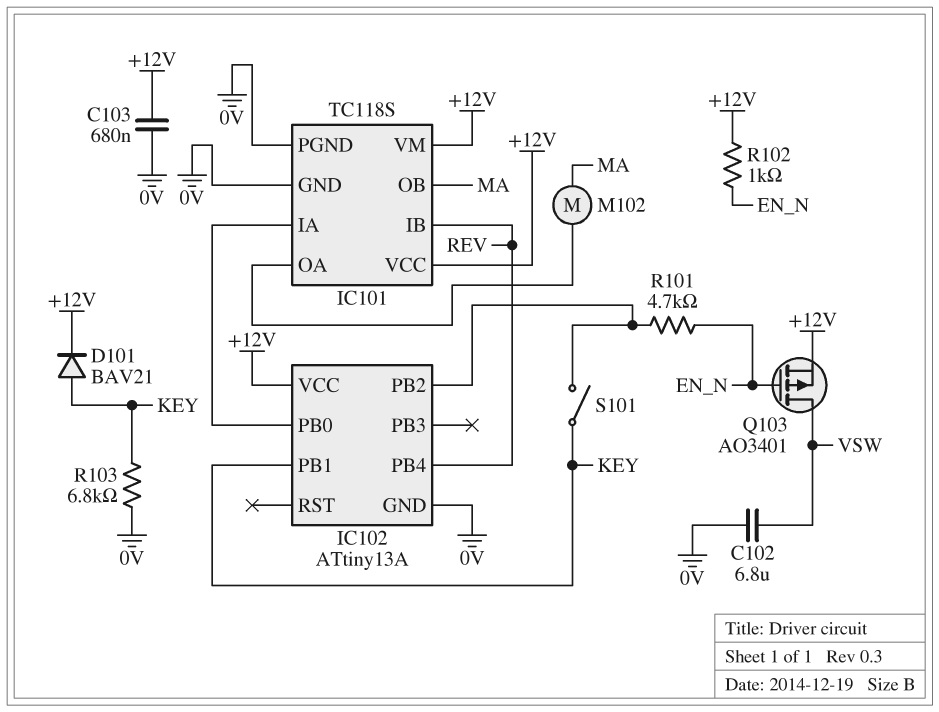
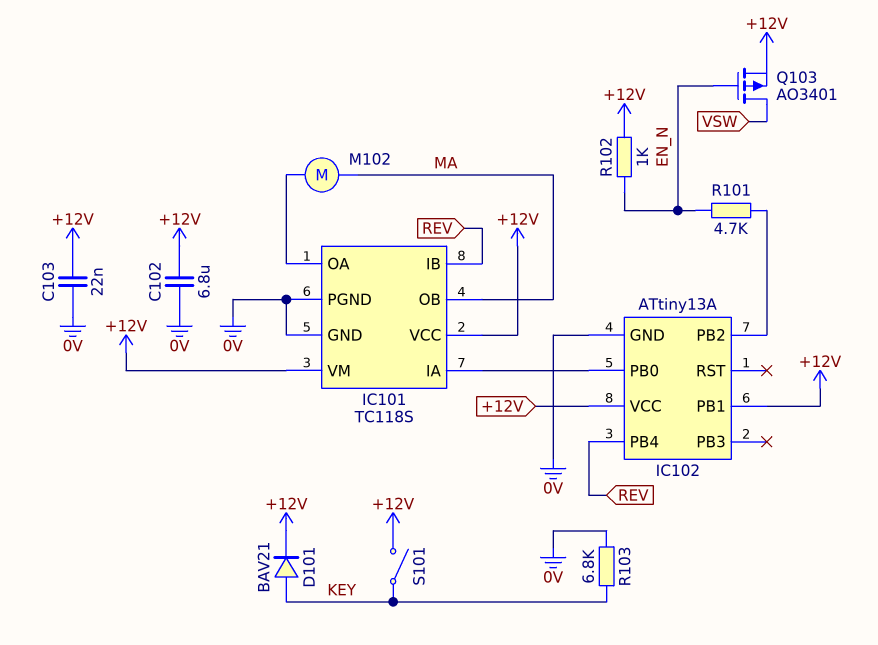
C102: 6.8uF (0V, VSW) -> 6.8uF (+12V, 0V)
C103: 680nF (+12V, 0V) -> 22nF (+12V, 0V)
IC102 pin PB1: KEY -> +12V
S101: switch (IC102/PB2, KEY) -> switch (+12V, KEY)

